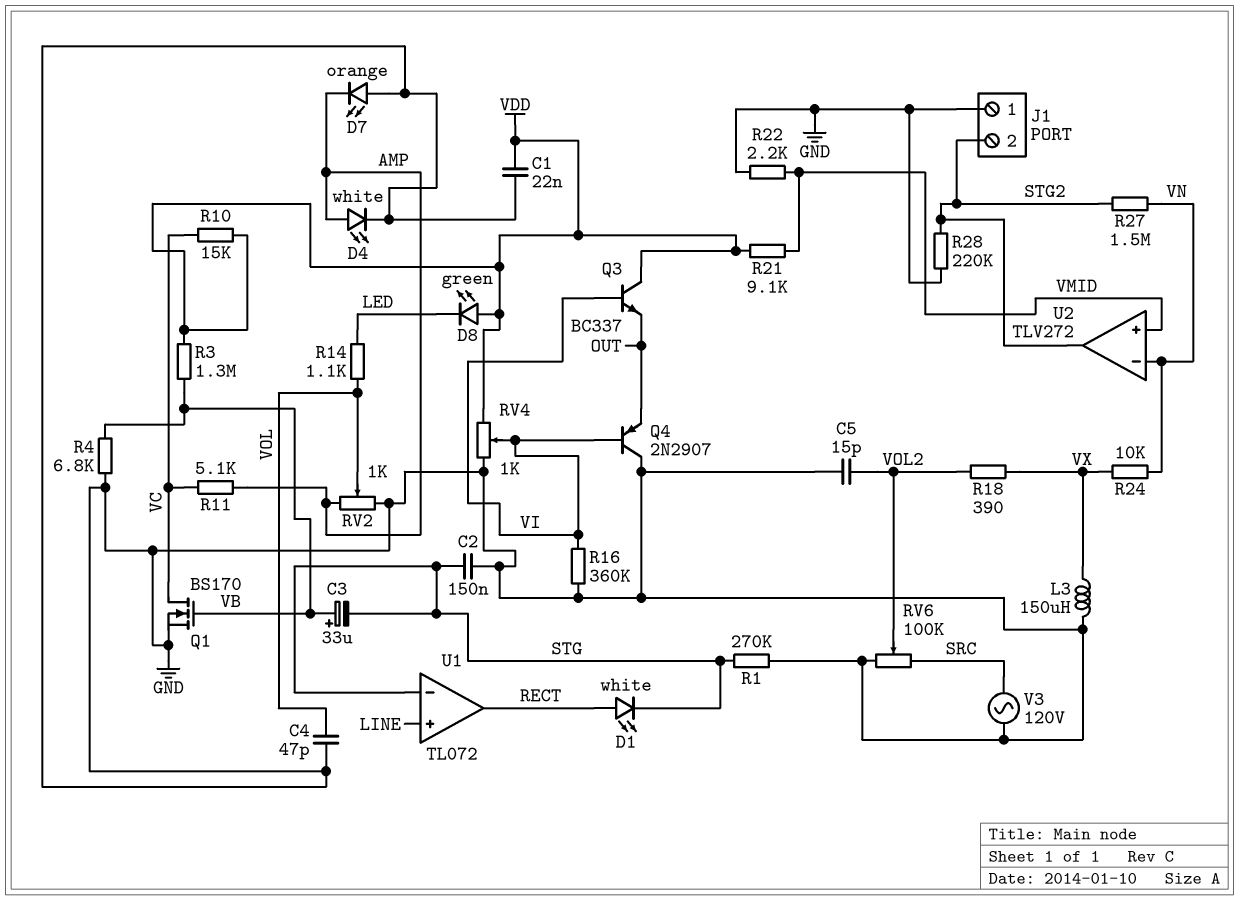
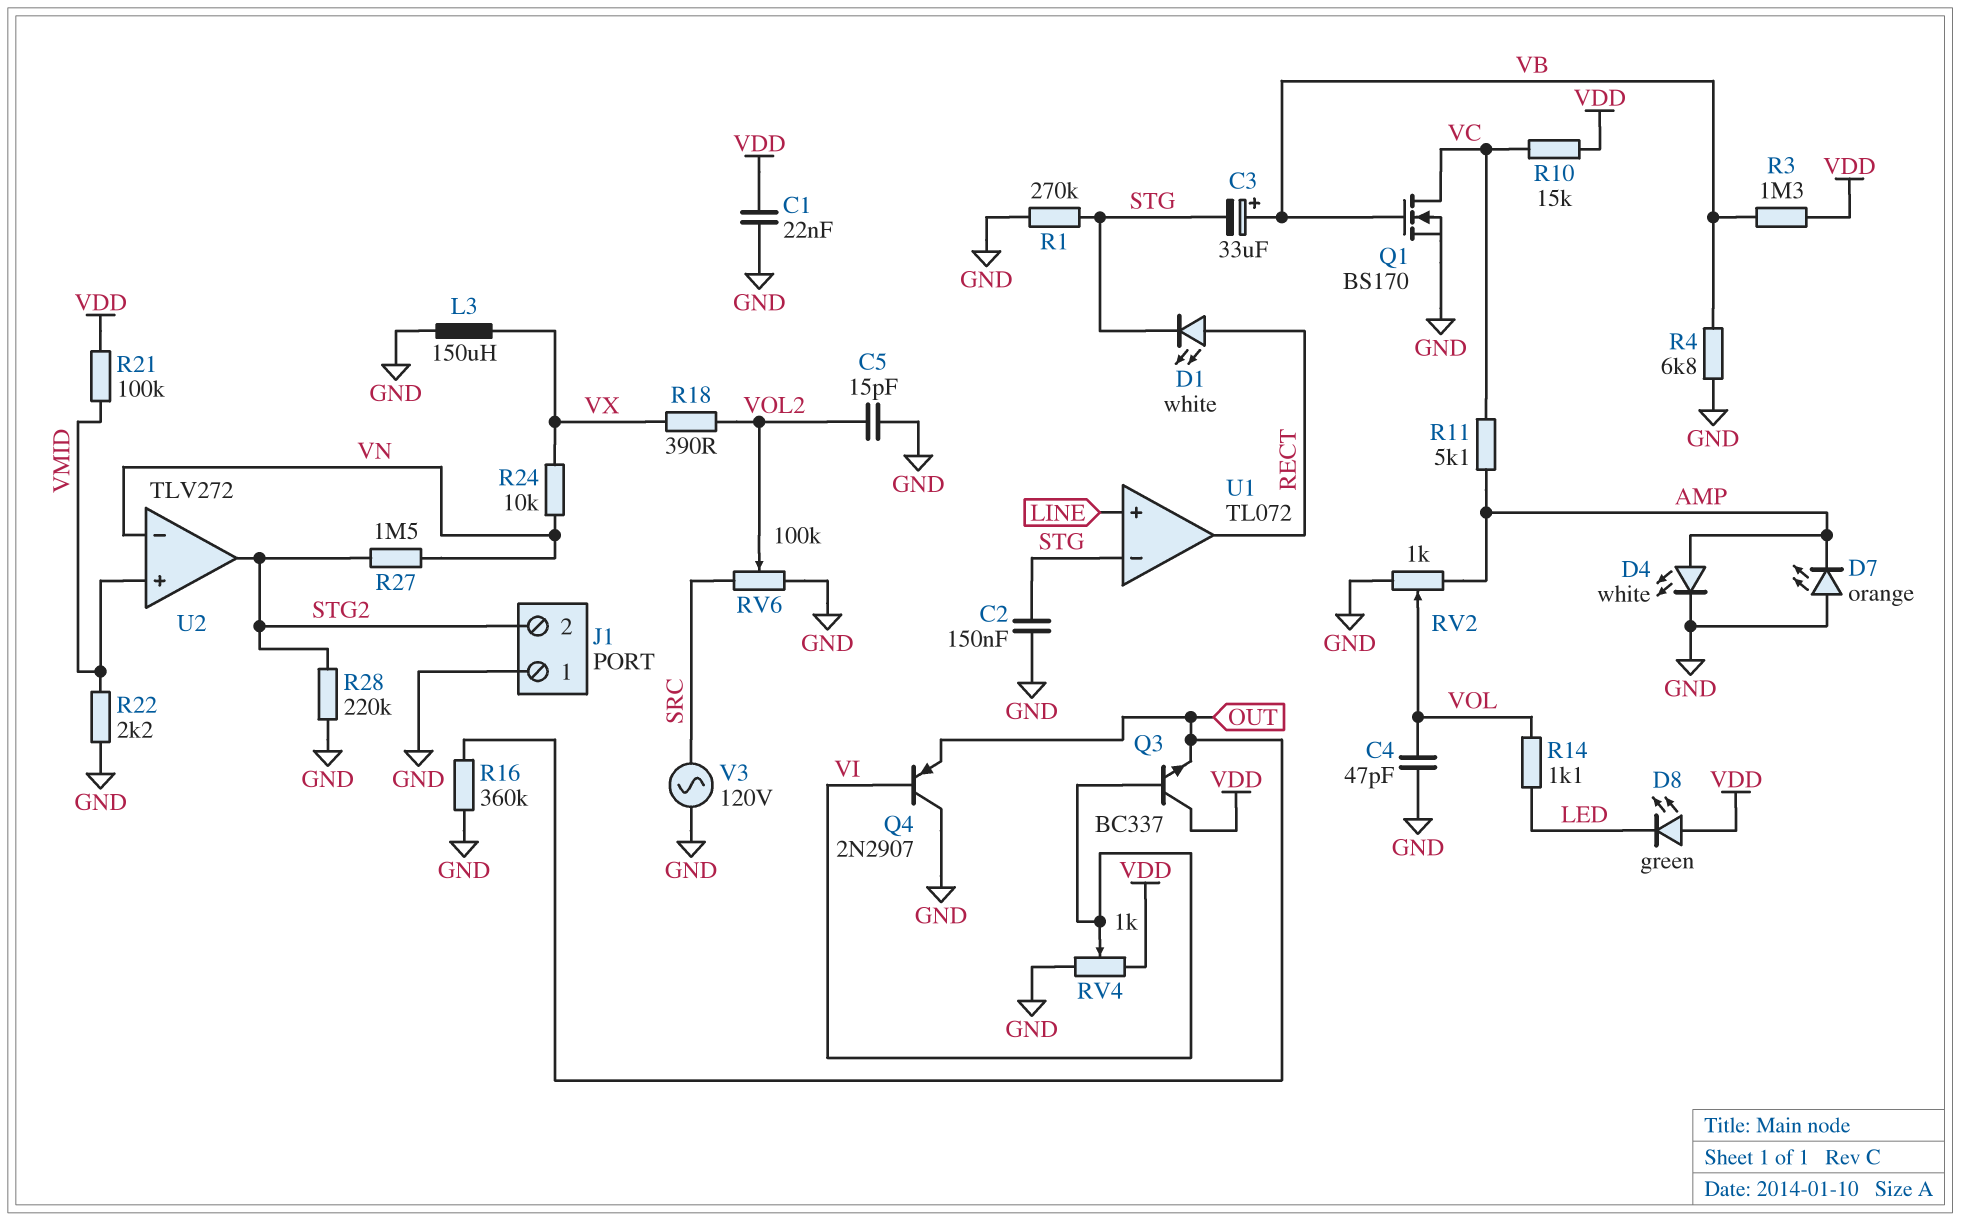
R16: 360k (GND, VI) -> 360k (GND, OUT)
R21: 9.1k (VDD, VMID) -> 100k (VDD, VMID)

